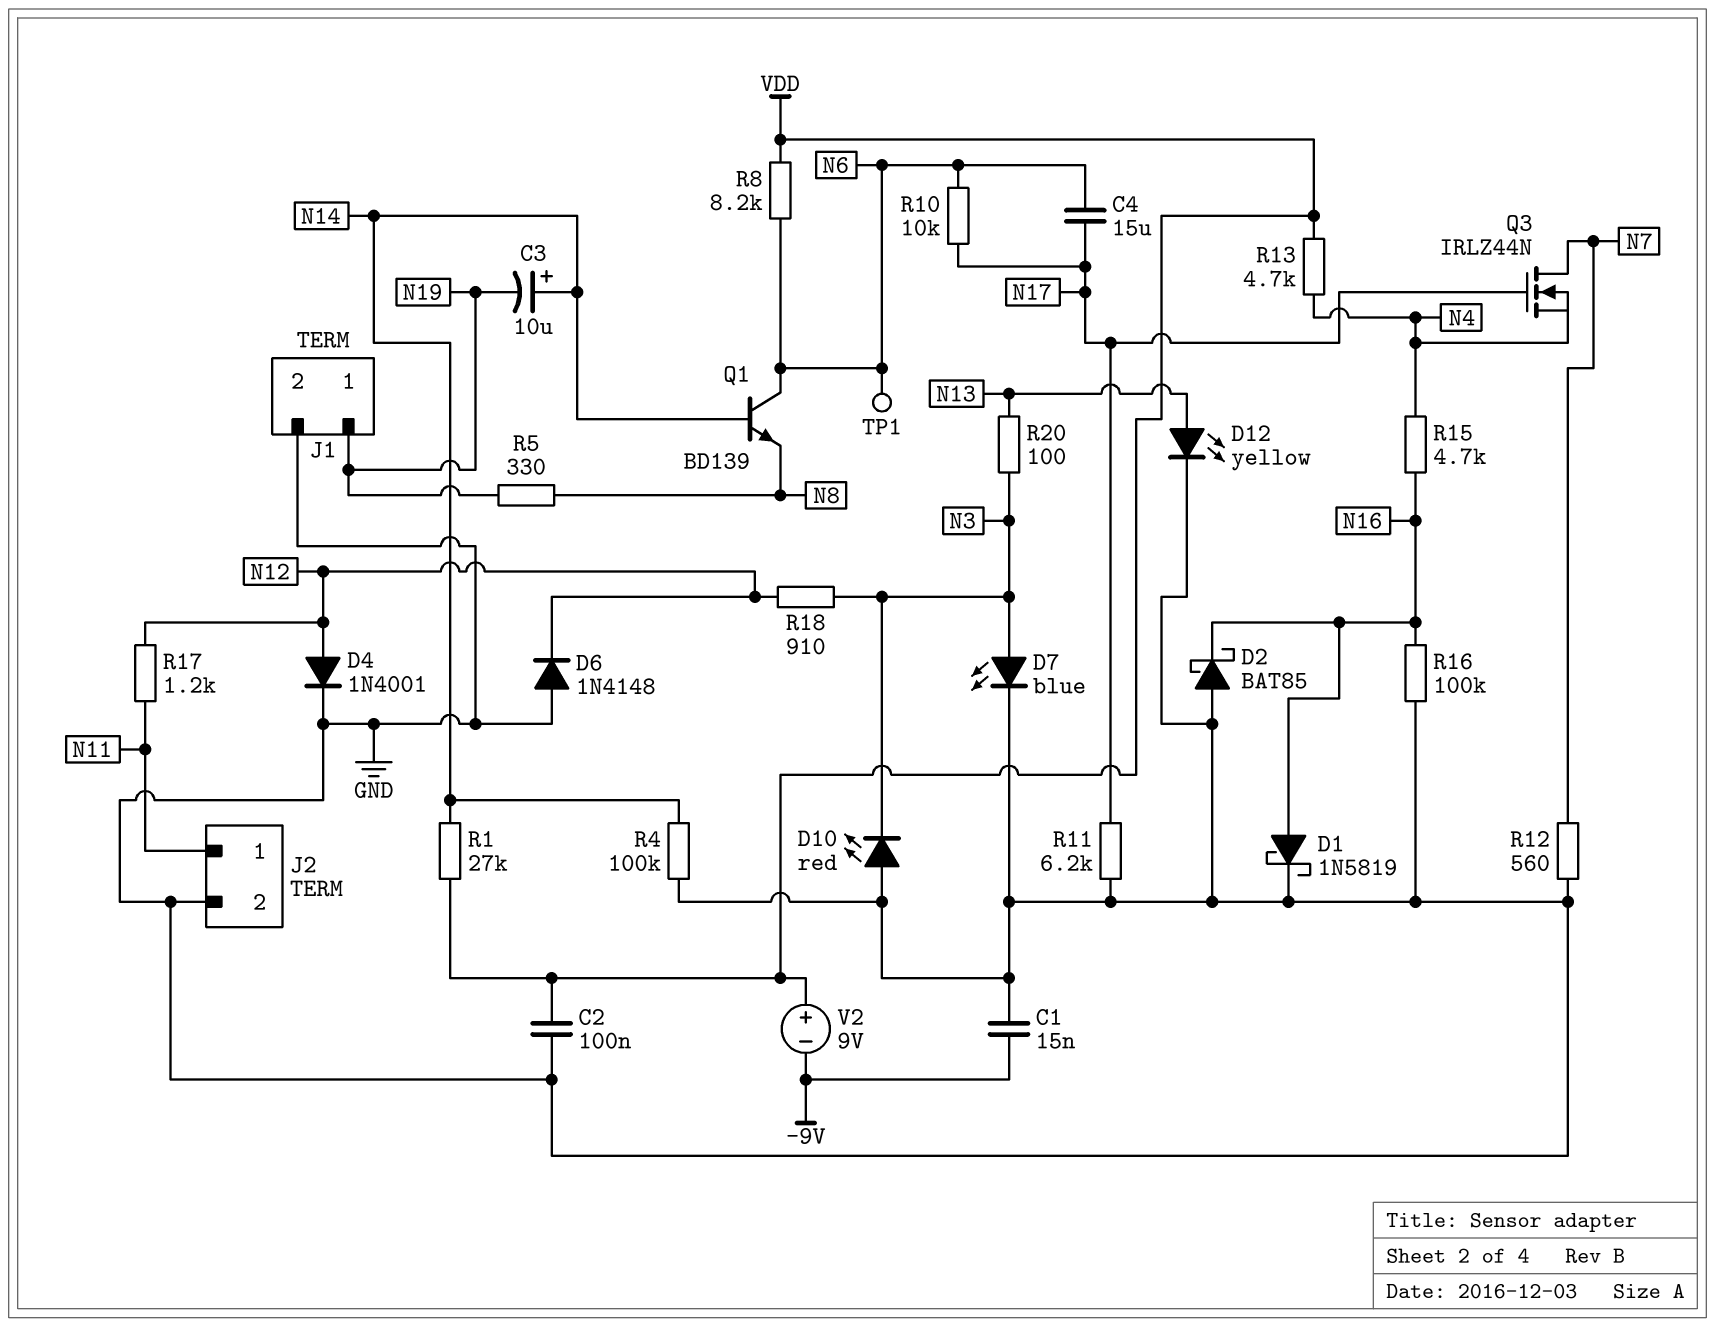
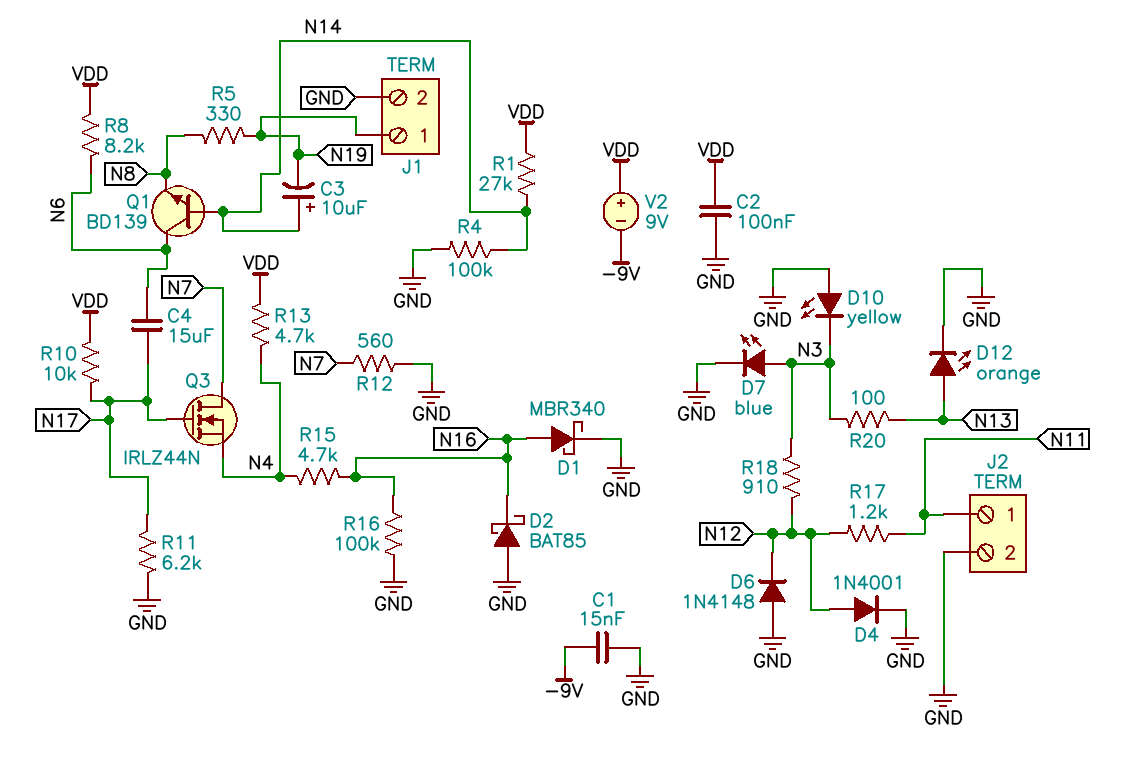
D1: schottky 1N5819 (A N16, K GND) -> schottky MBR340 (A N16, K GND)
D10: LED red (A GND, K N3) -> LED yellow (A GND, K N3)
D12: LED yellow (A N13, K GND) -> LED orange (A N13, K GND)
R10: 10k (N6, N17) -> 10k (N17, VDD)
TP1: test point (N6) -> none

